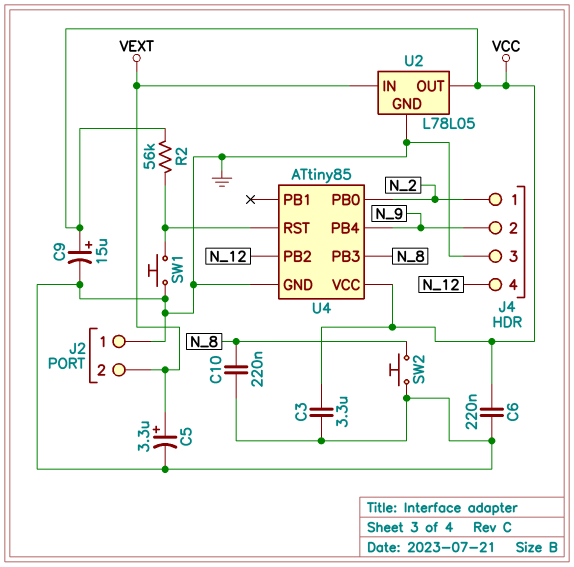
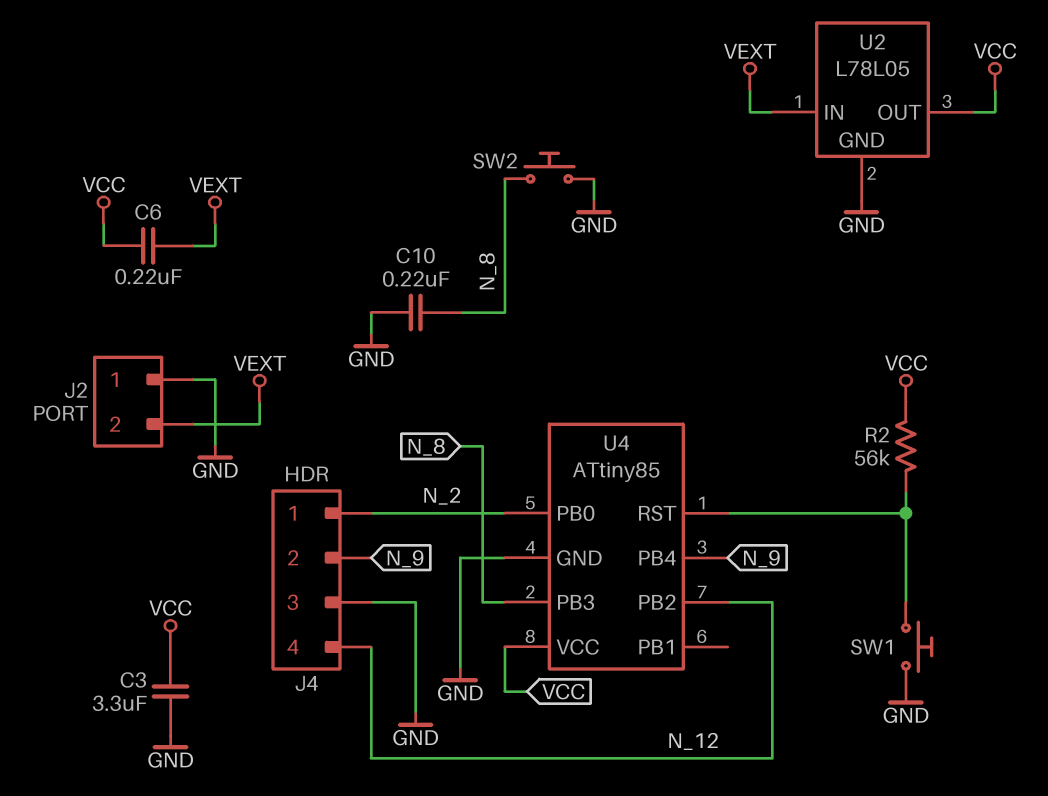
C5: 3.3uF (plus VEXT, minus GND) -> none
C6: 220nF (GND, VCC) -> 220nF (VCC, VEXT)
C9: 15uF (plus VCC, minus GND) -> none

